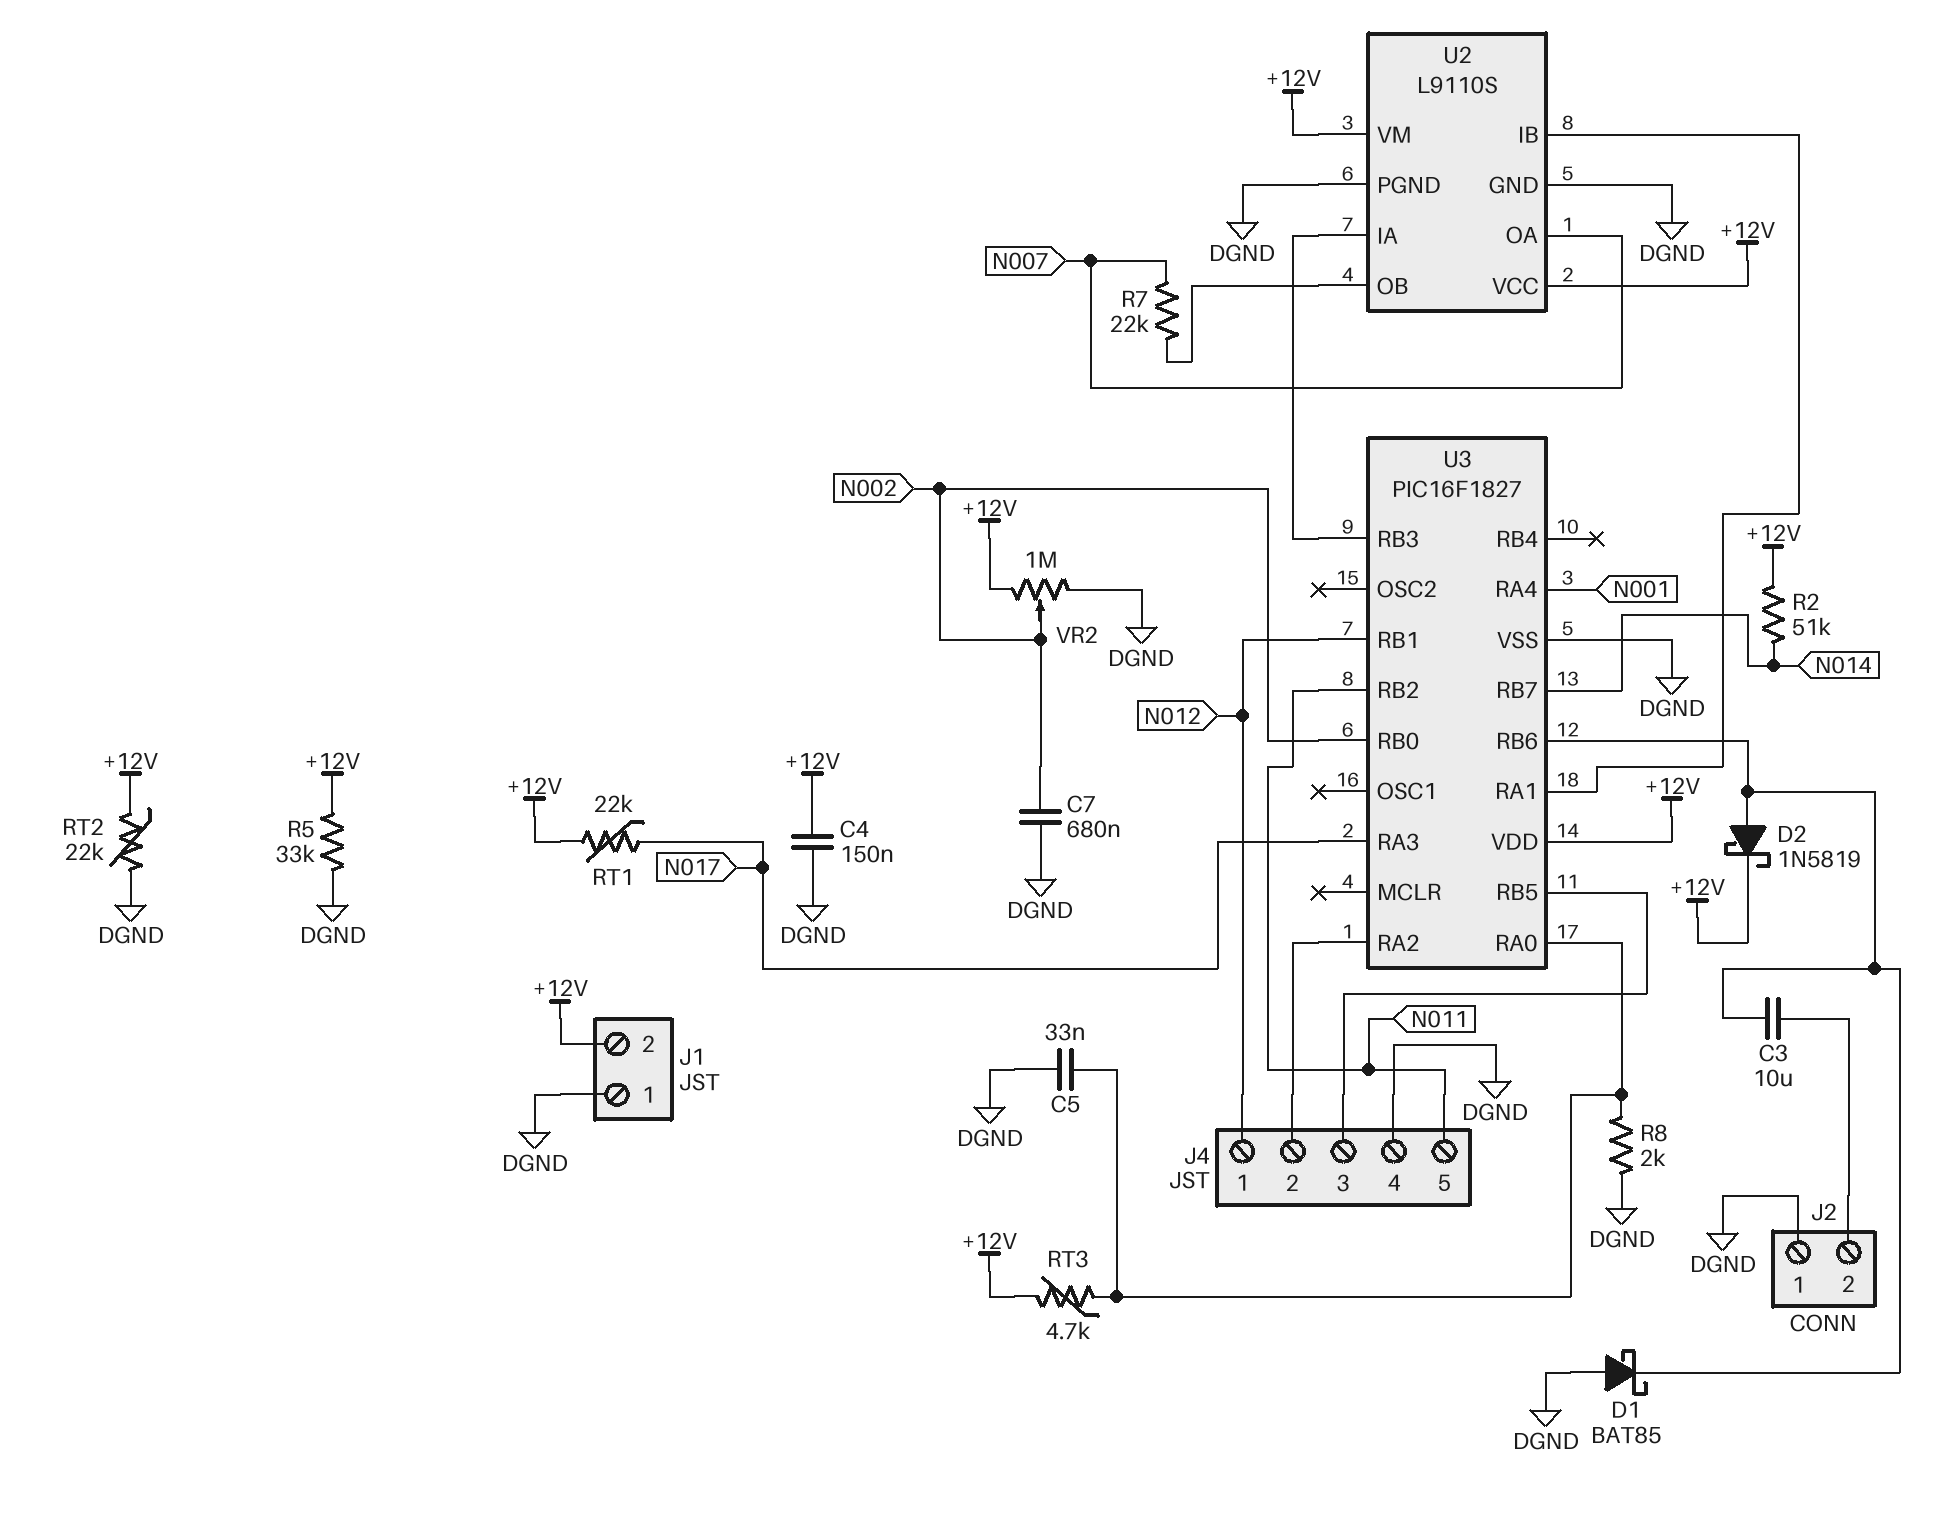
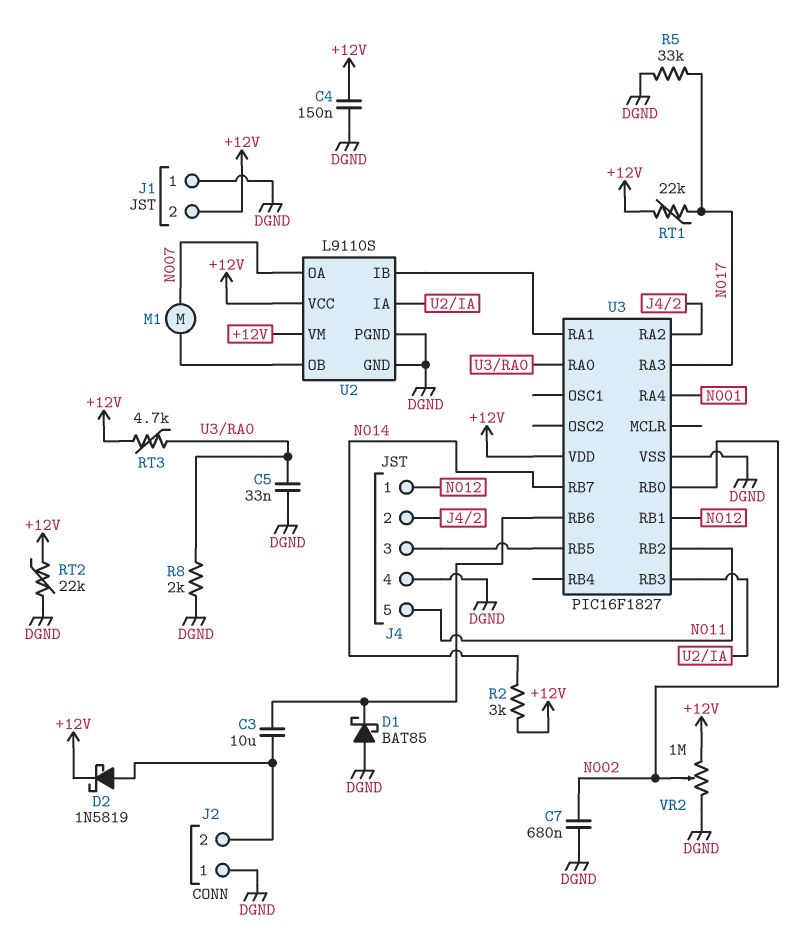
D2: schottky 1N5819 (A U3/RB6, K +12V) -> schottky 1N5819 (A J2/2, K +12V)
M1: none -> motor (N007, U2/OB)
R2: 51k (+12V, N014) -> 3k (+12V, N014)
R5: 33k (+12V, DGND) -> 33k (DGND, N017)
R7: 22k (N007, U2/OB) -> none

